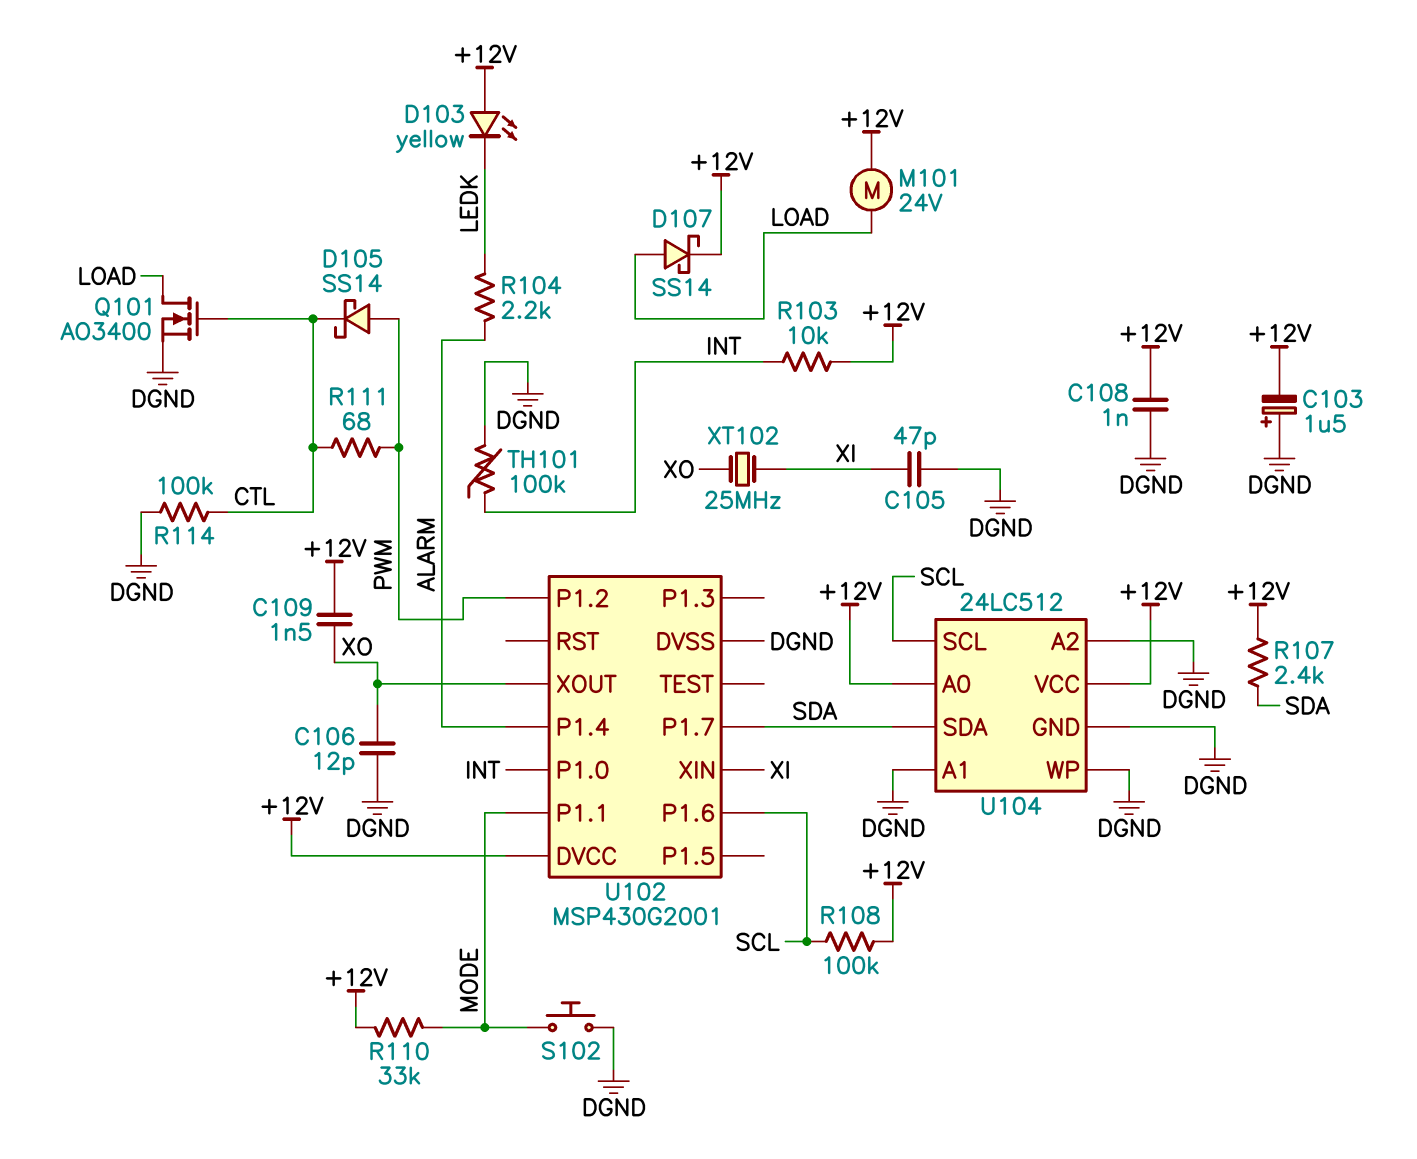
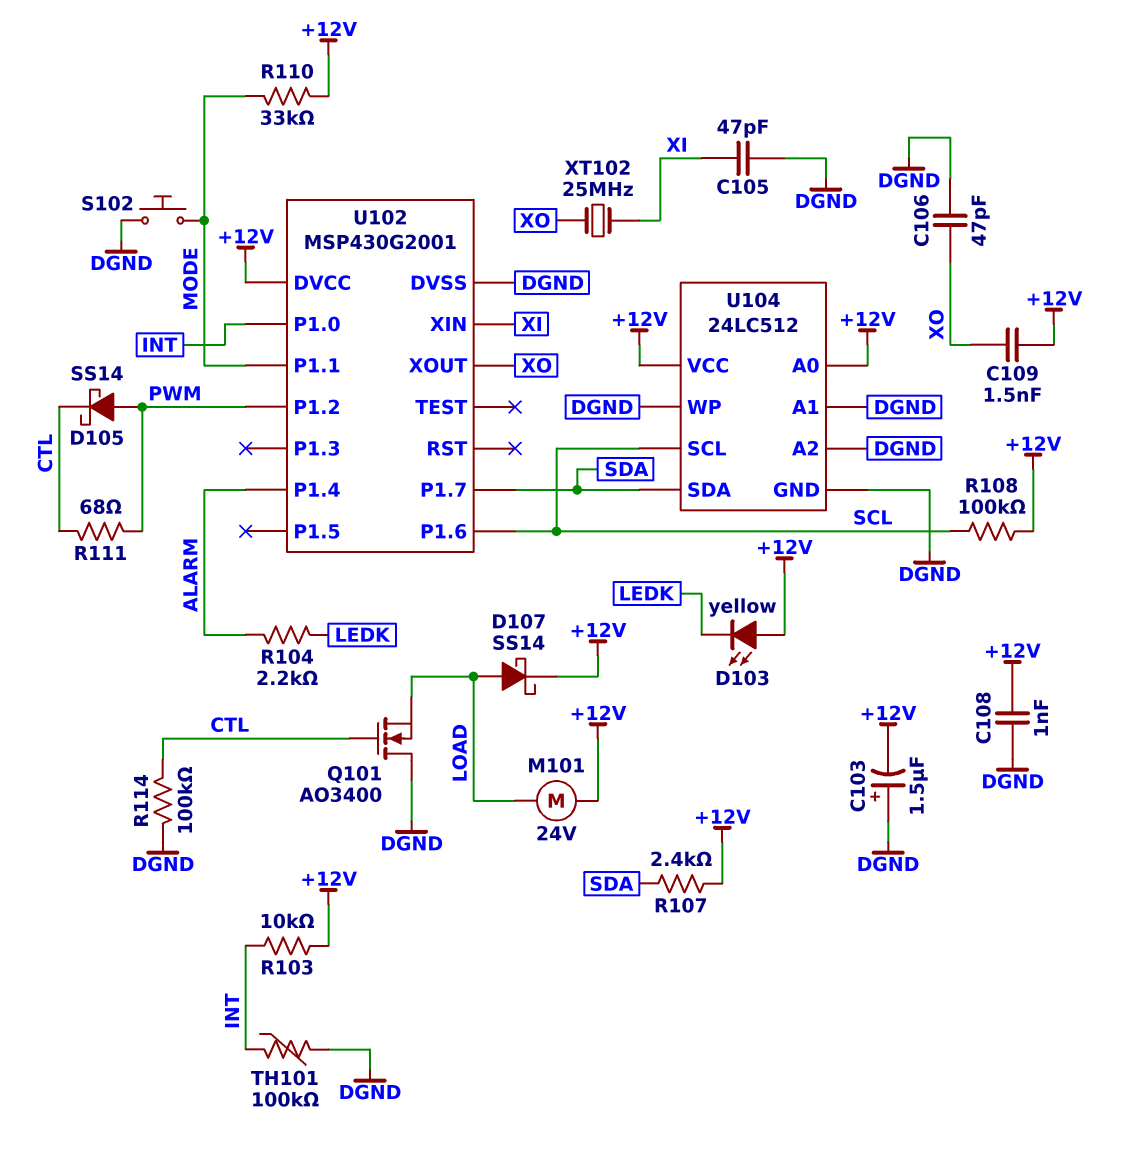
C106: 12pF (DGND, XO) -> 47pF (DGND, XO)
Q101: NMOS AO3400 (G CTL, D LOAD, S DGND) -> NMOS AO3400 (G CTL, D DGND, S LOAD)

